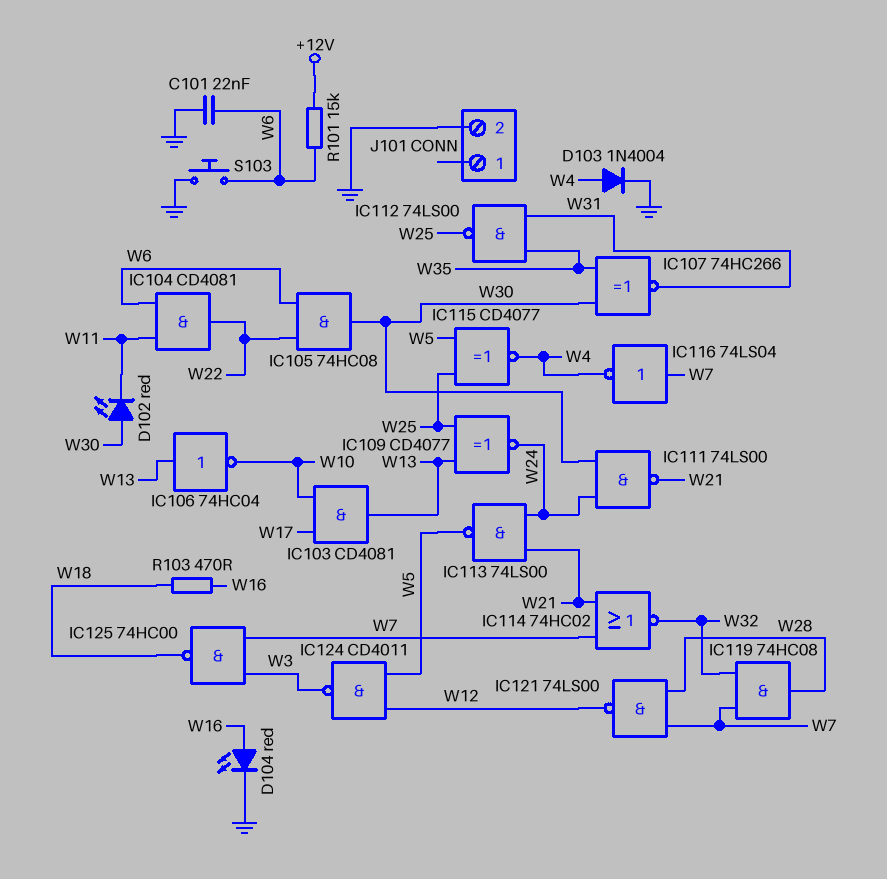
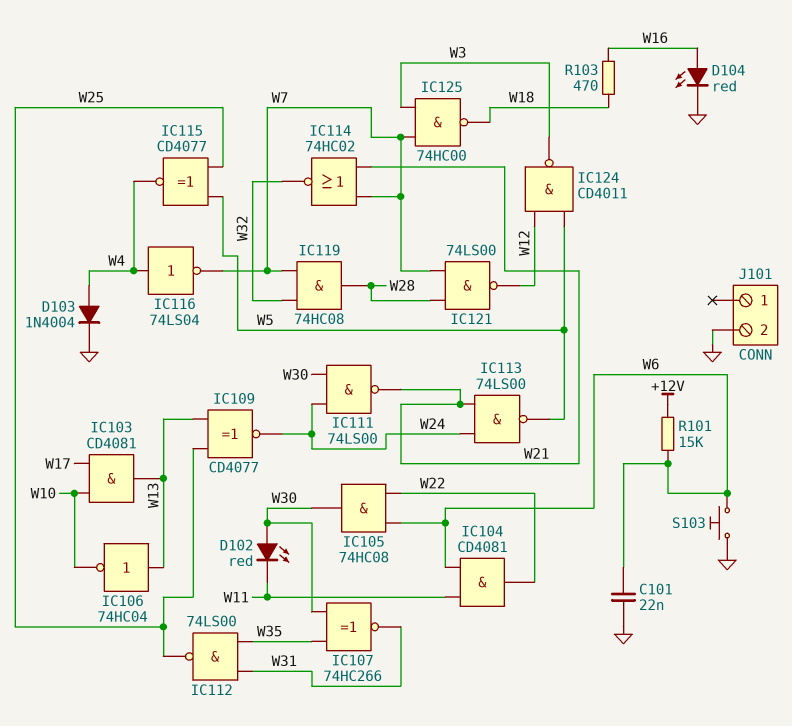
IC116: NOT 74LS04 (in W7, out W4) -> NOT 74LS04 (in W4, out W7)

